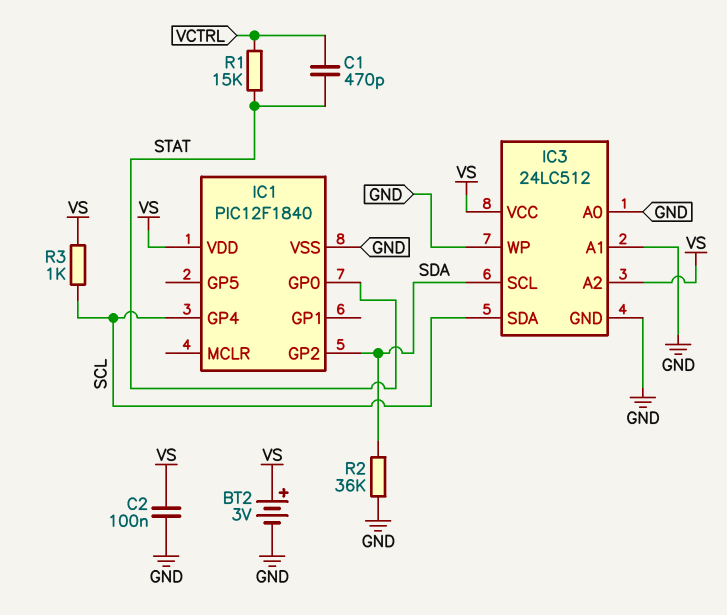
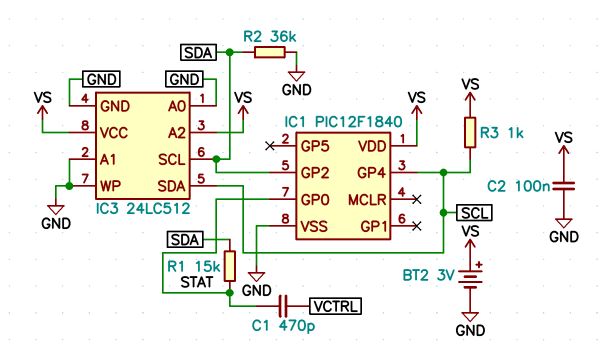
R1: 15k (STAT, VCTRL) -> 15k (SDA, STAT)

